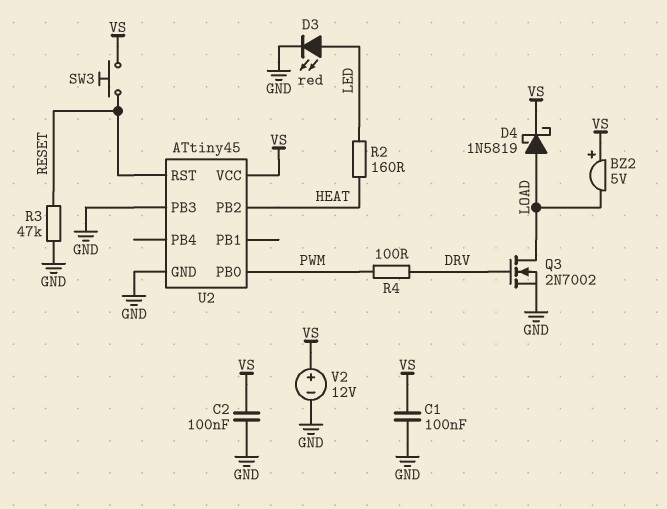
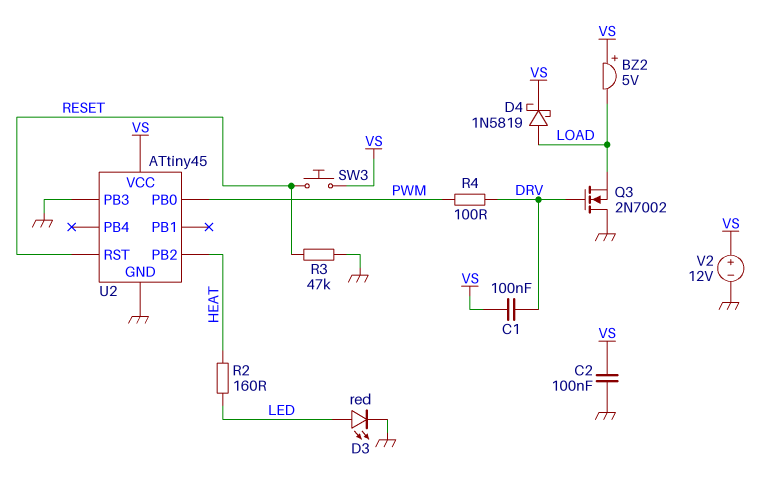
C1: 100nF (GND, VS) -> 100nF (DRV, VS)
Q3: NMOS 2N7002 (G DRV, D LOAD, S GND) -> NMOS 2N7002 (G DRV, D GND, S LOAD)

